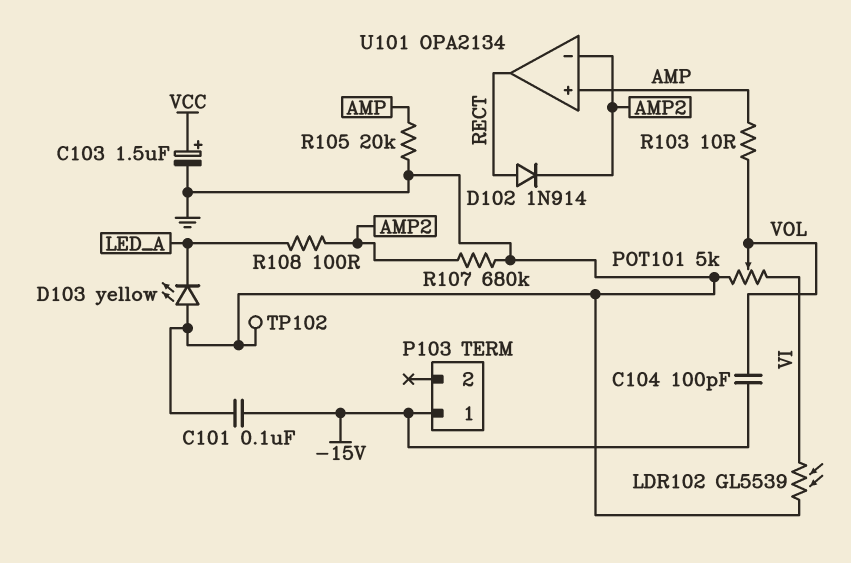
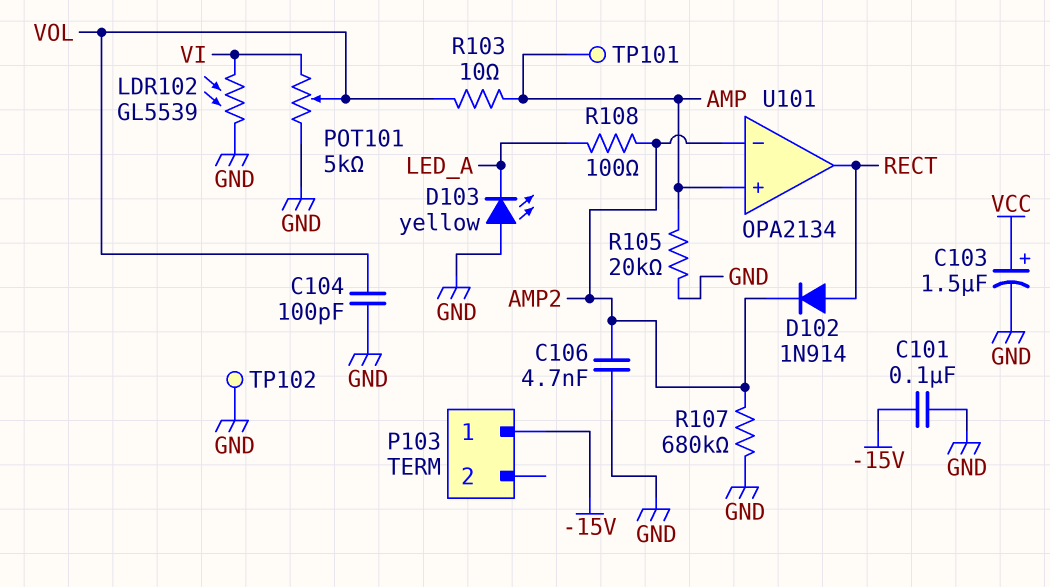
C104: 100pF (-15V, VOL) -> 100pF (GND, VOL)
C106: none -> 4.7nF (AMP2, GND)
TP101: none -> test point (AMP)

